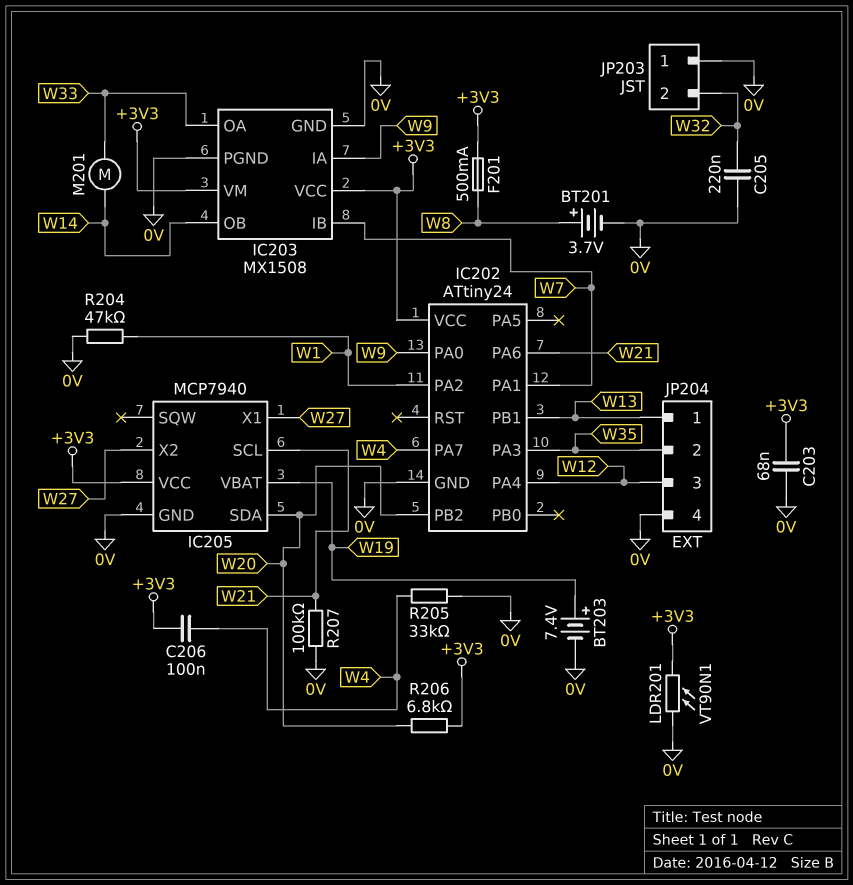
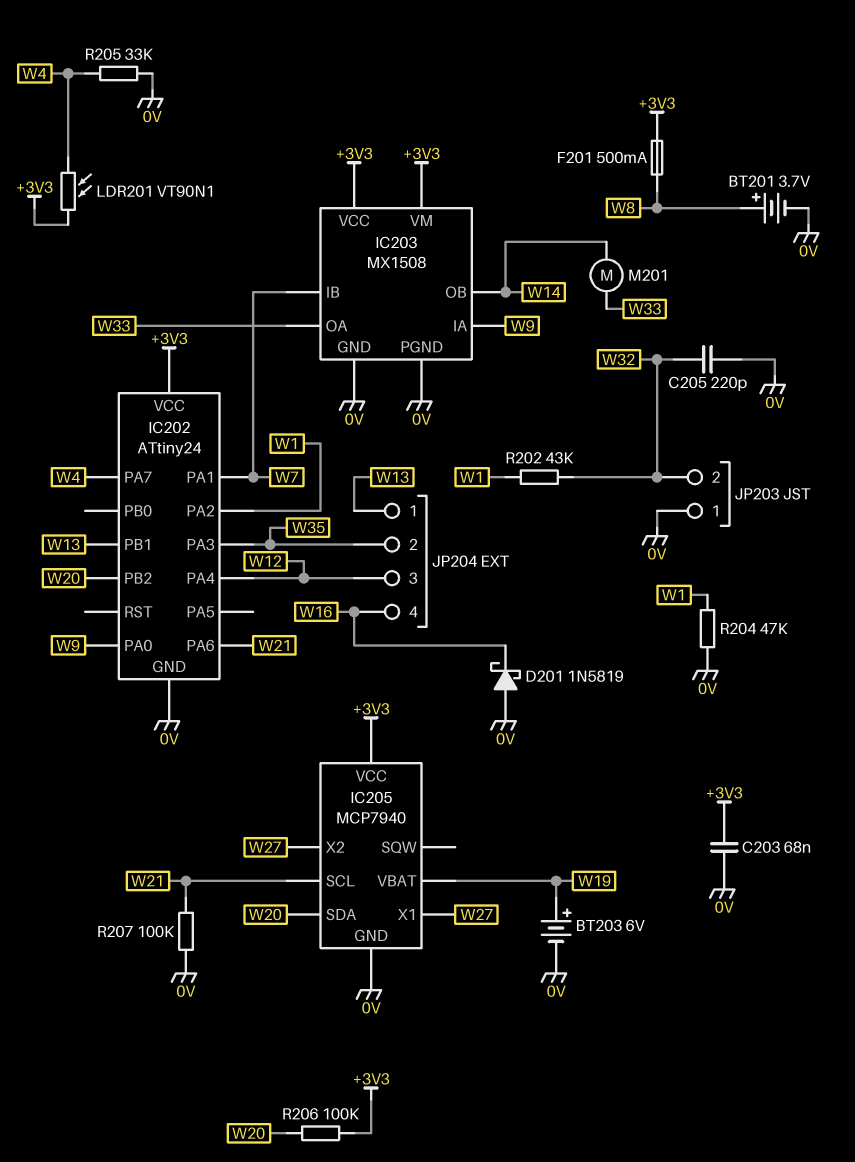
BT203: 7.4V (plus W19, minus 0V) -> 6V (plus W19, minus 0V)
C205: 220nF (0V, W32) -> 220pF (0V, W32)
C206: 100nF (+3V3, W4) -> none
D201: none -> schottky 1N5819 (A 0V, K W16)
JP204 pin 4: 0V -> W16
LDR201: VT90N1 (+3V3, 0V) -> VT90N1 (+3V3, W4)
R202: none -> 43k (W1, W32)
R206: 6.8k (+3V3, W20) -> 100k (+3V3, W20)

